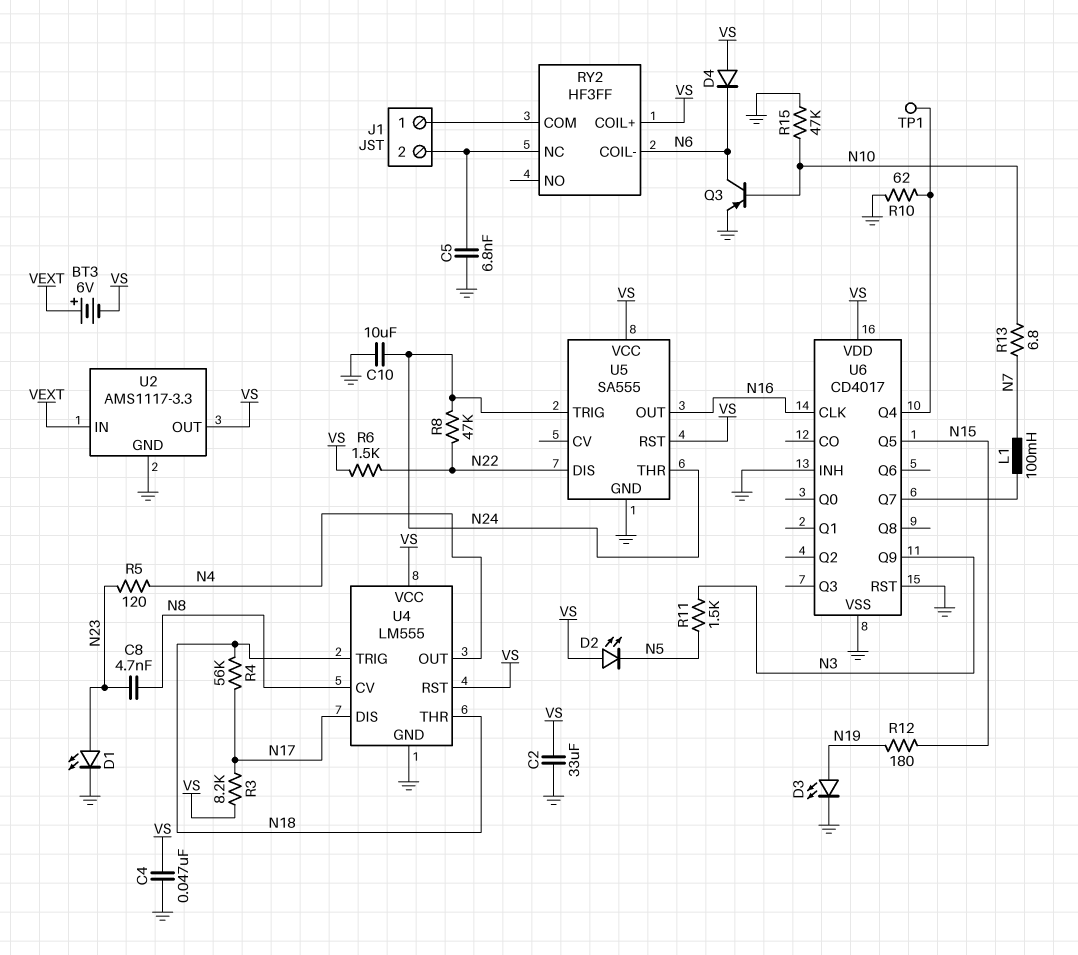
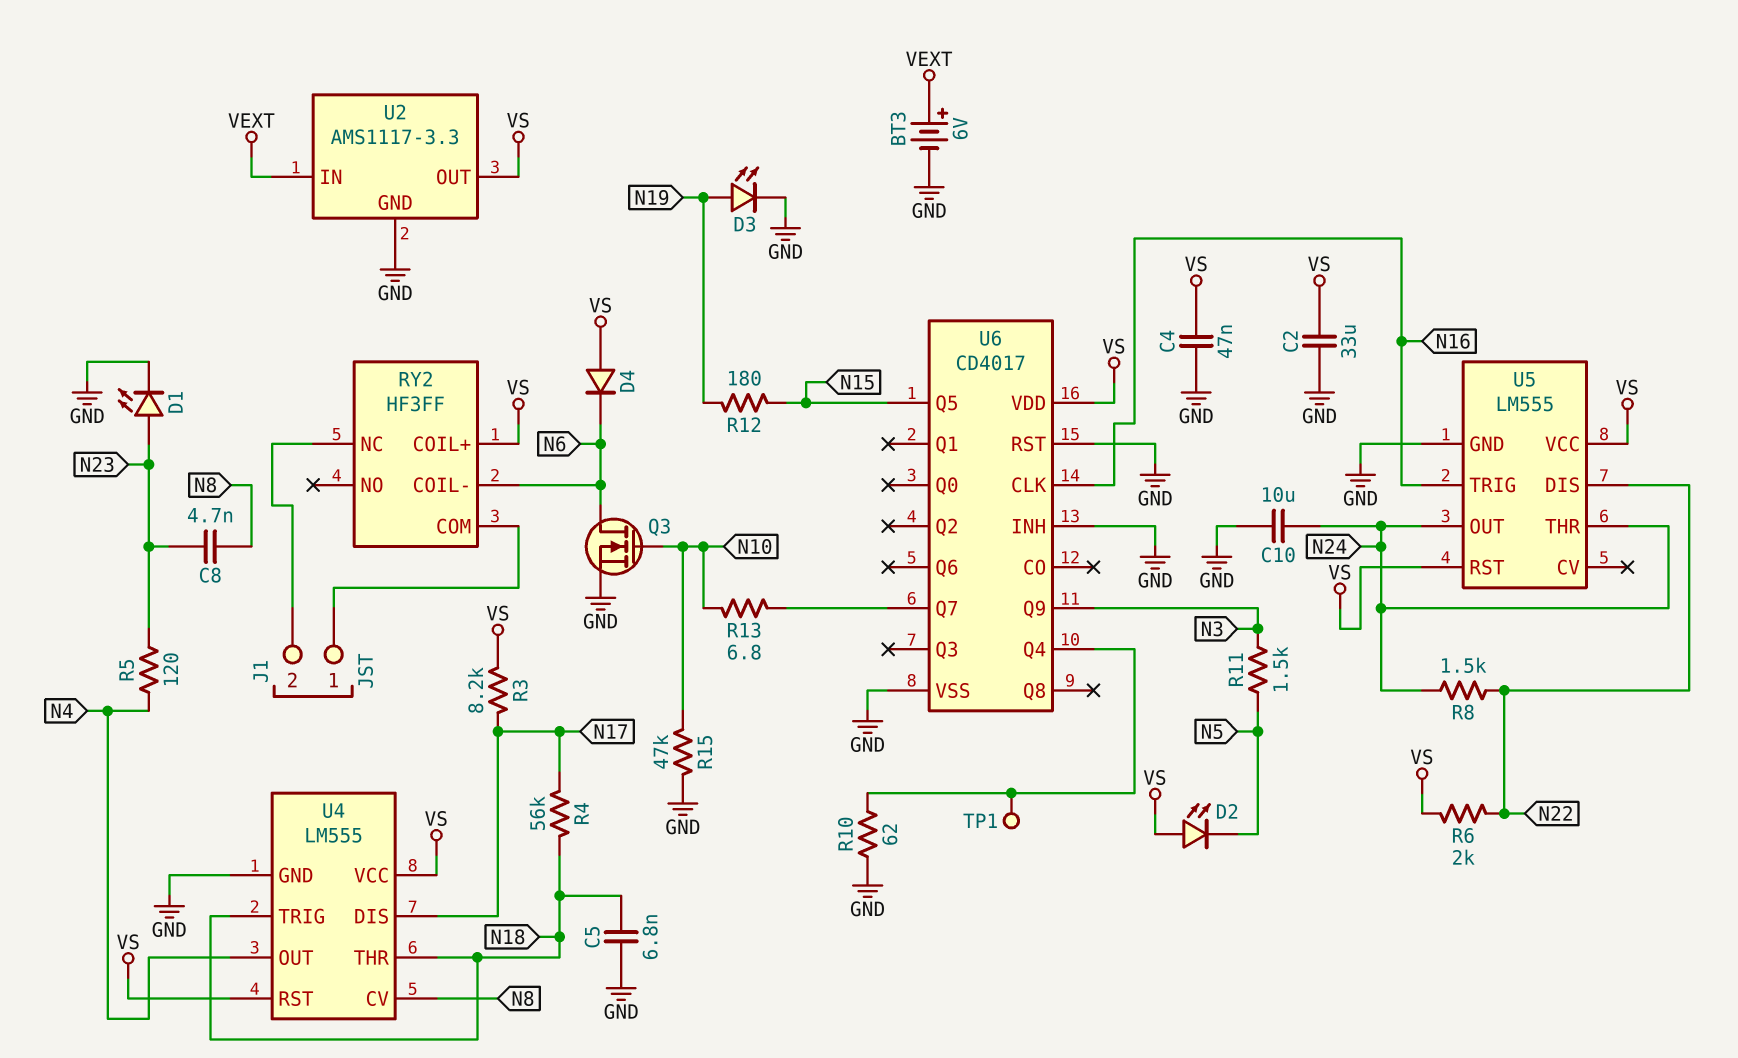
BT3: 6V (plus VEXT, minus VS) -> 6V (plus VEXT, minus GND)
C5: 6.8nF (GND, J1/2) -> 6.8nF (GND, N18)
L1: 100mH (N7, U6/Q7) -> none
Q3: PNP (B N10, C N6, E GND) -> NMOS (G N10, D N6, S GND)
R6: 1.5k (N22, VS) -> 2k (N22, VS)
R8: 47k (N22, N24) -> 1.5k (N22, N24)
R13: 6.8 (N7, N10) -> 6.8 (N10, U6/Q7)
U5: SA555 -> LM555
U5 pin OUT: N16 -> N24
U5 pin TRIG: N24 -> N16

